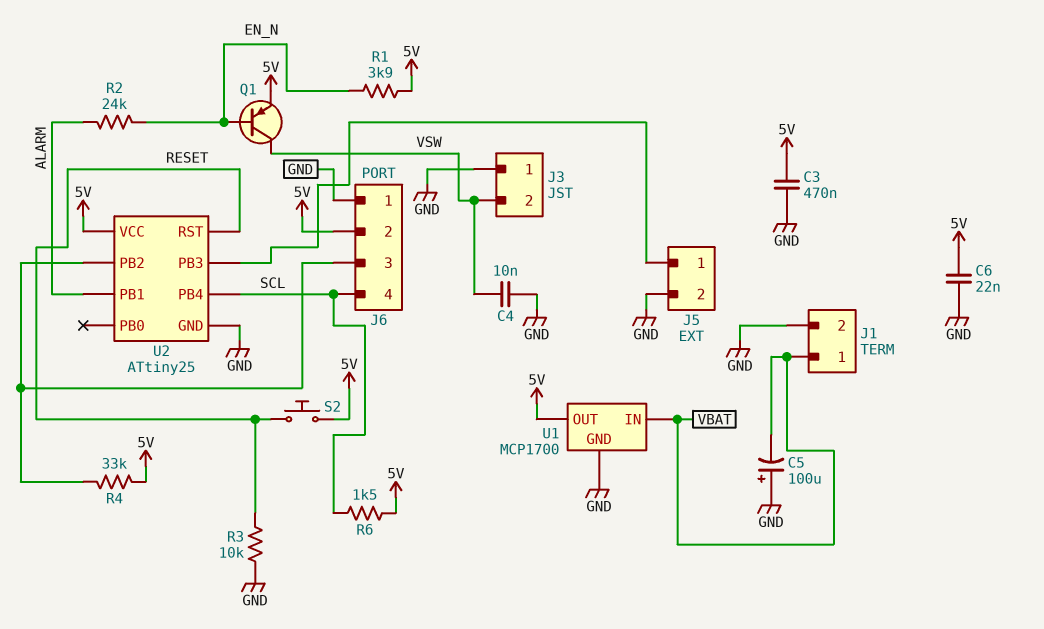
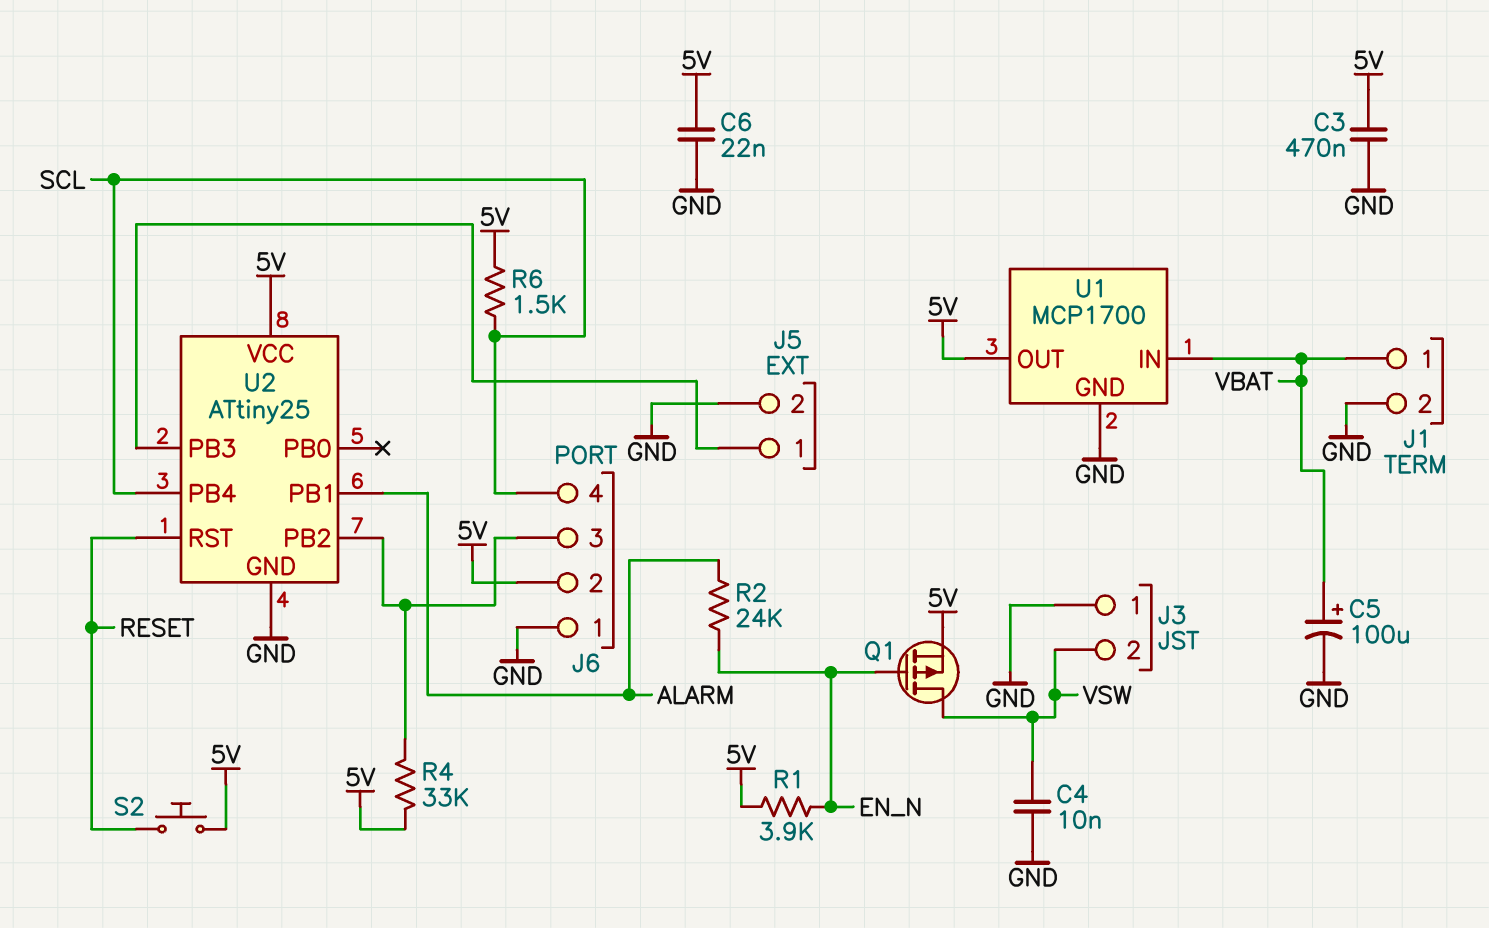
C5: 100uF (plus GND, minus VBAT) -> 100uF (plus VBAT, minus GND)
Q1: PNP (B EN_N, C VSW, E 5V) -> PMOS (G EN_N, D VSW, S 5V)
R3: 10k (GND, RESET) -> none

